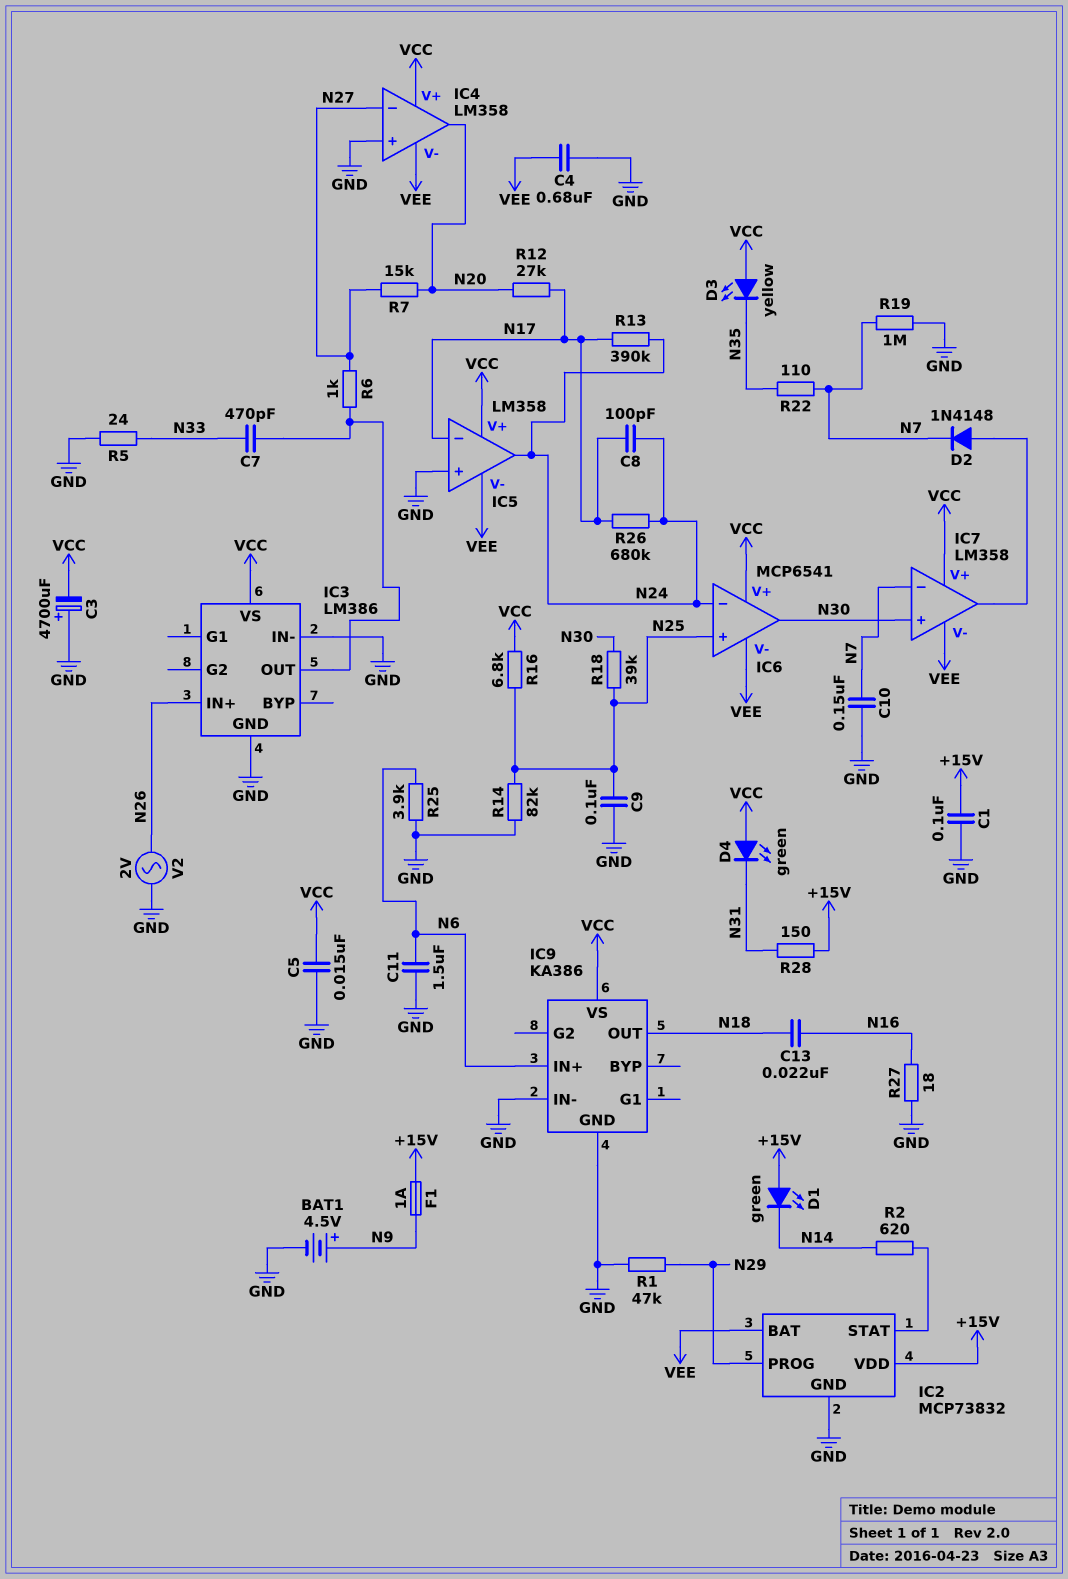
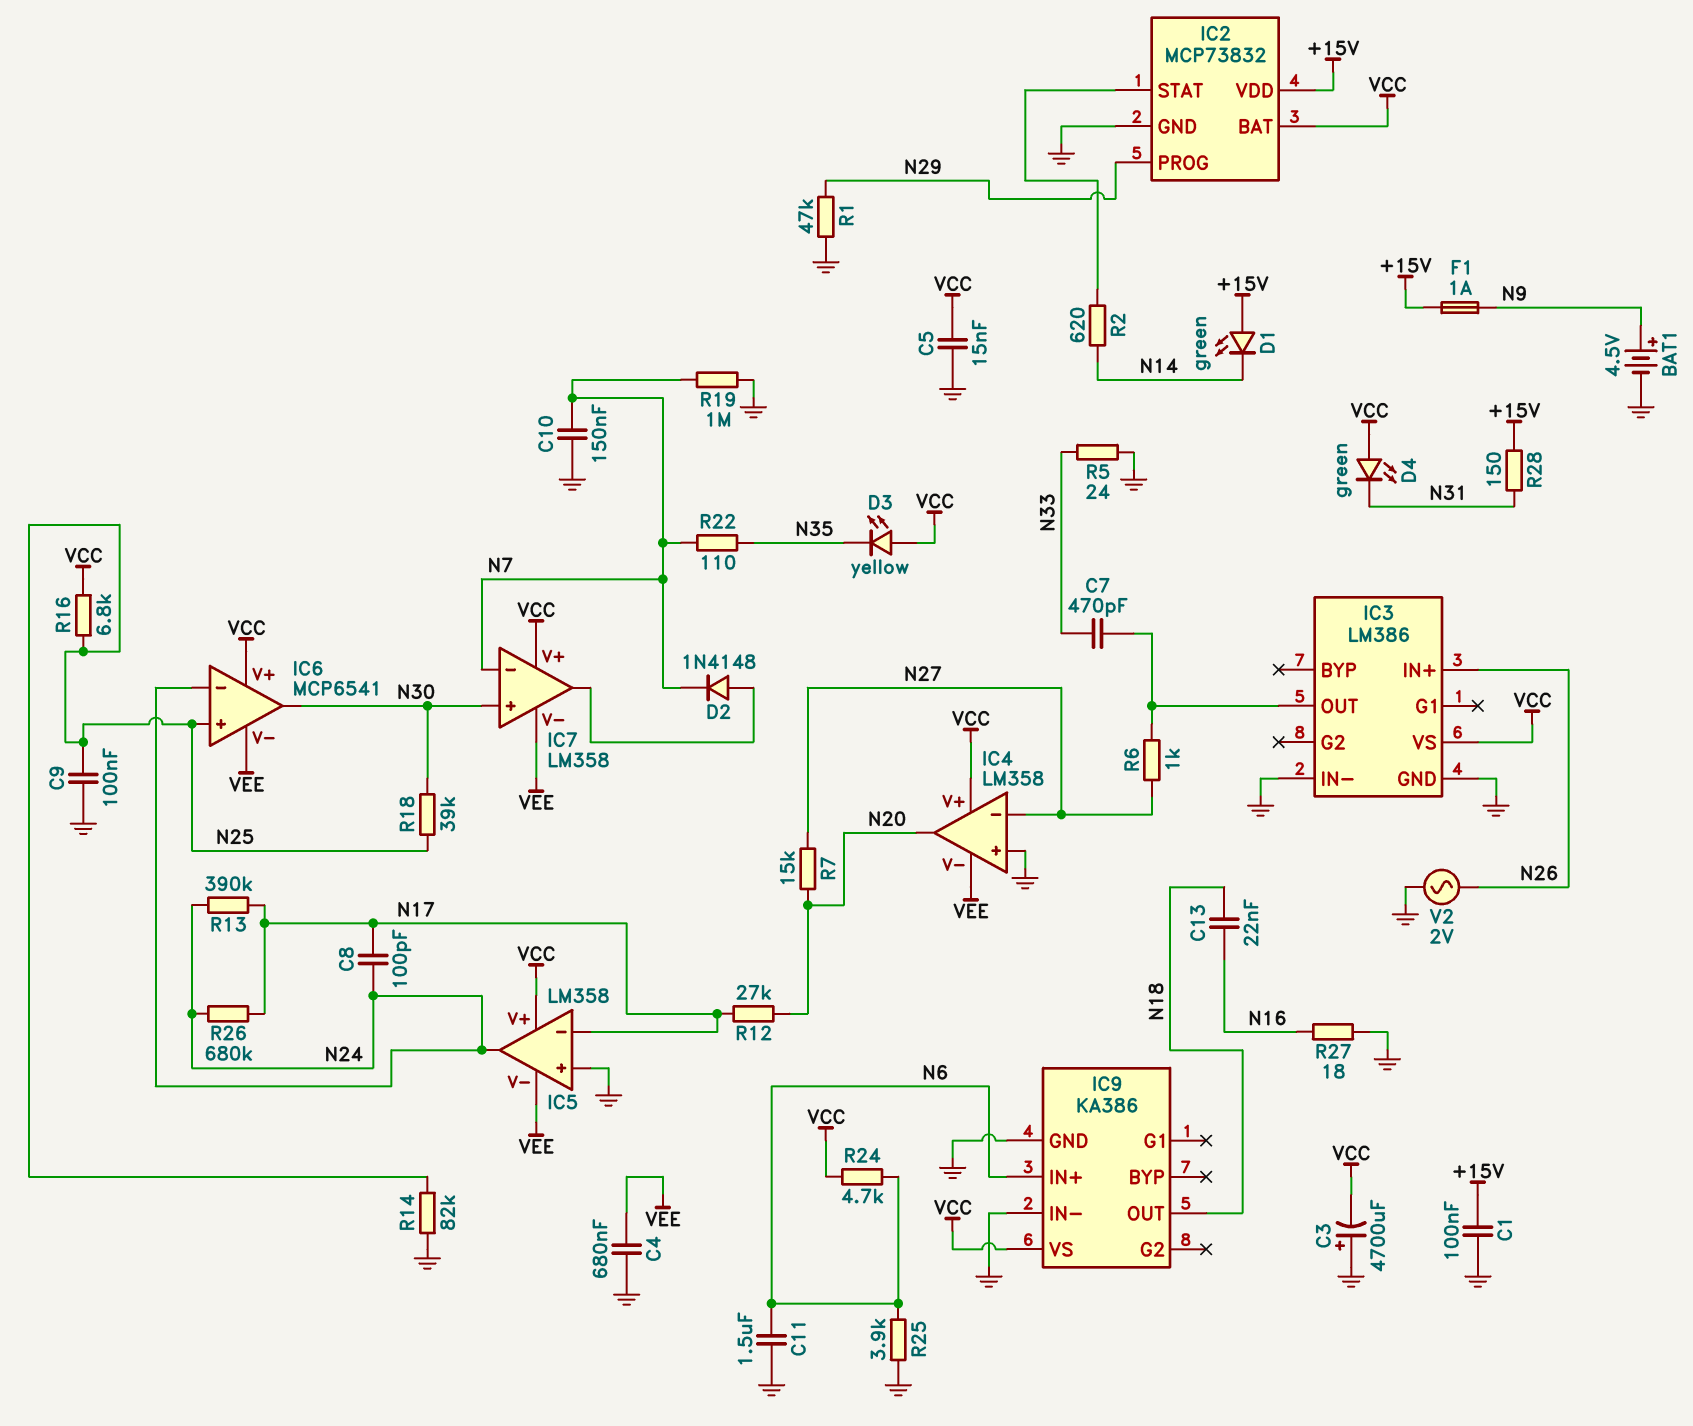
IC2 pin BAT: VEE -> VCC
R24: none -> 4.7k (N6, VCC)

